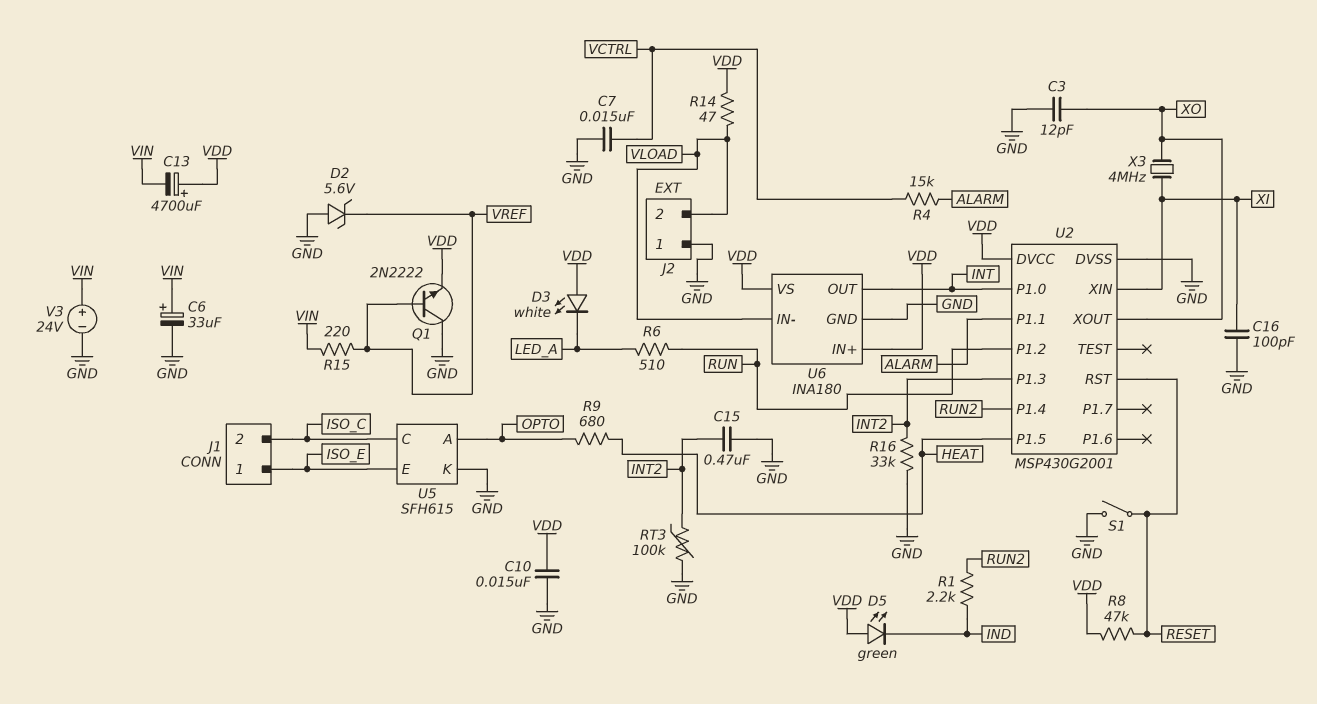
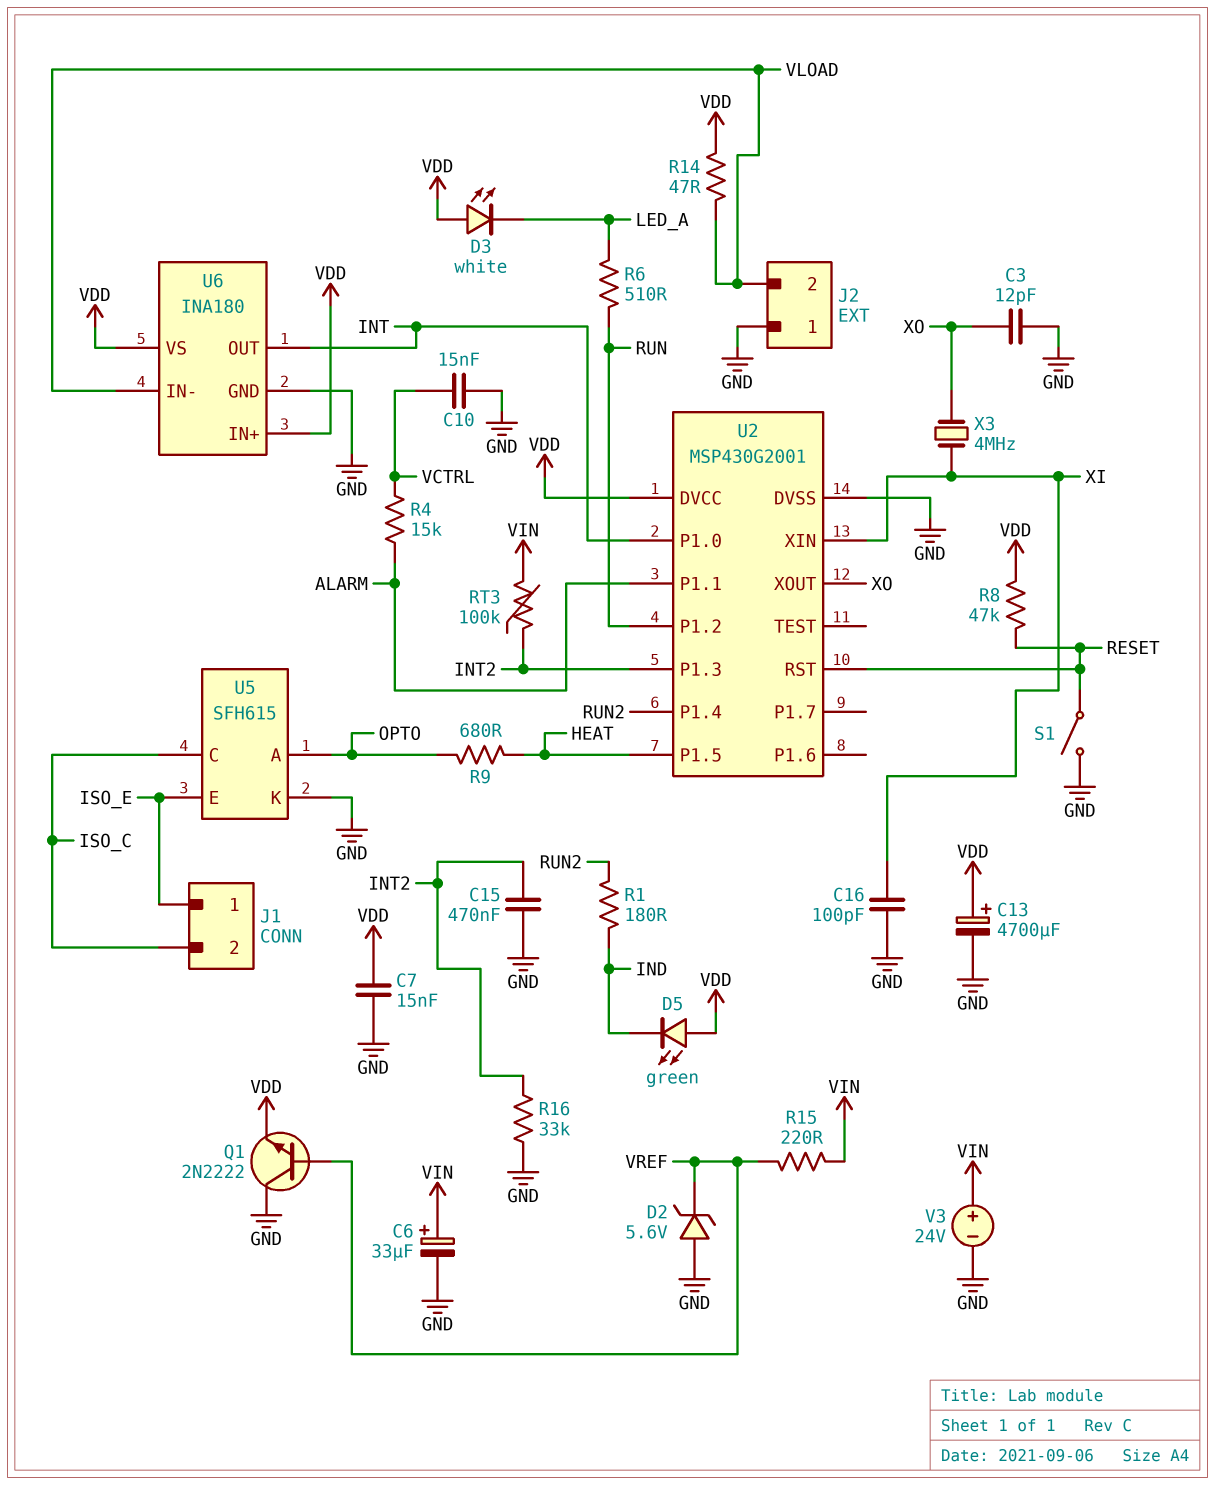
C7: 15nF (GND, VCTRL) -> 15nF (GND, VDD)
C10: 15nF (GND, VDD) -> 15nF (GND, VCTRL)
C13: 4700uF (plus VDD, minus VIN) -> 4700uF (plus VDD, minus GND)
R1: 2.2k (IND, RUN2) -> 180 (IND, RUN2)
RT3: 100k (GND, INT2) -> 100k (INT2, VIN)

